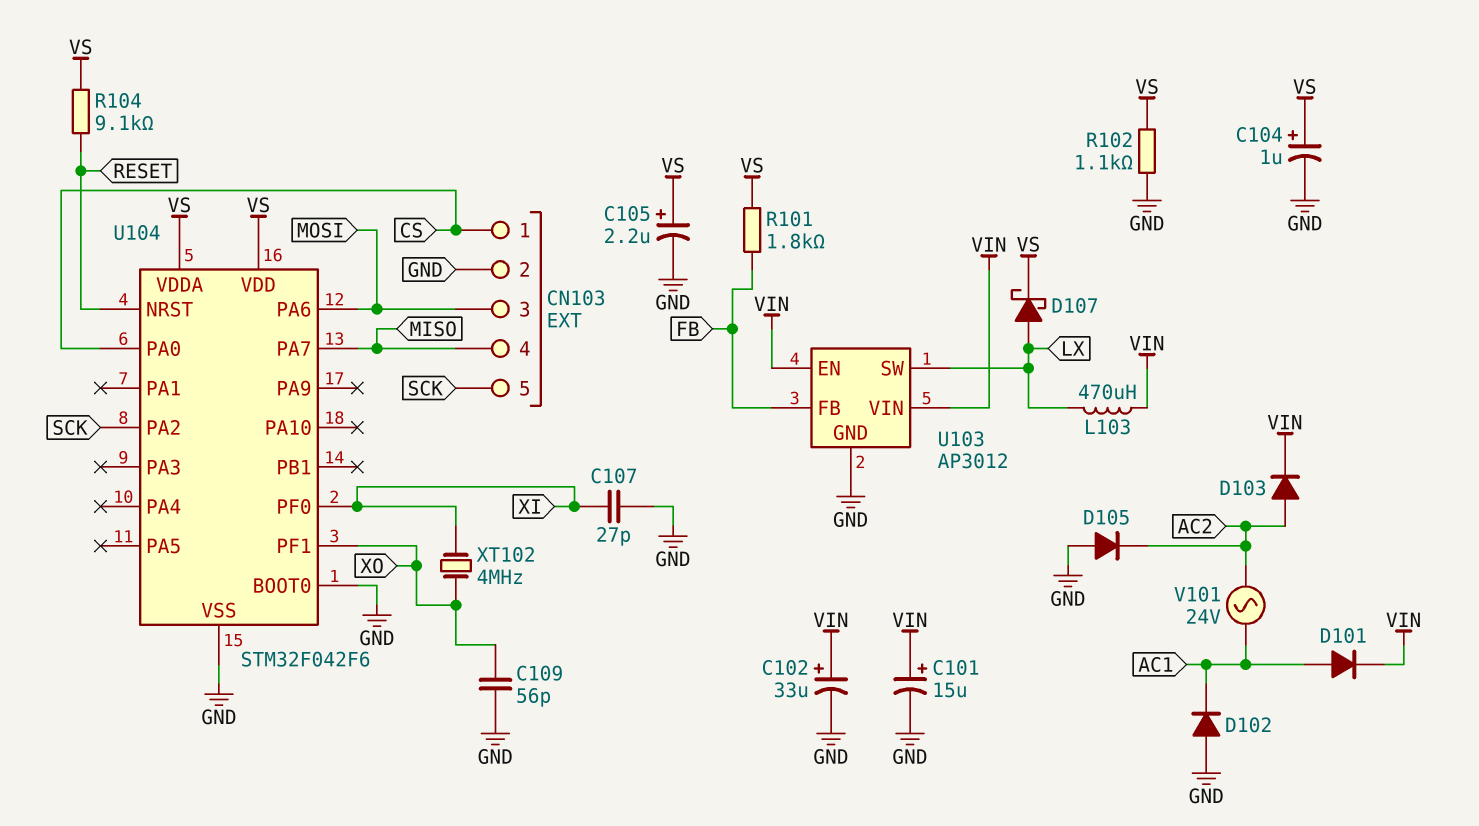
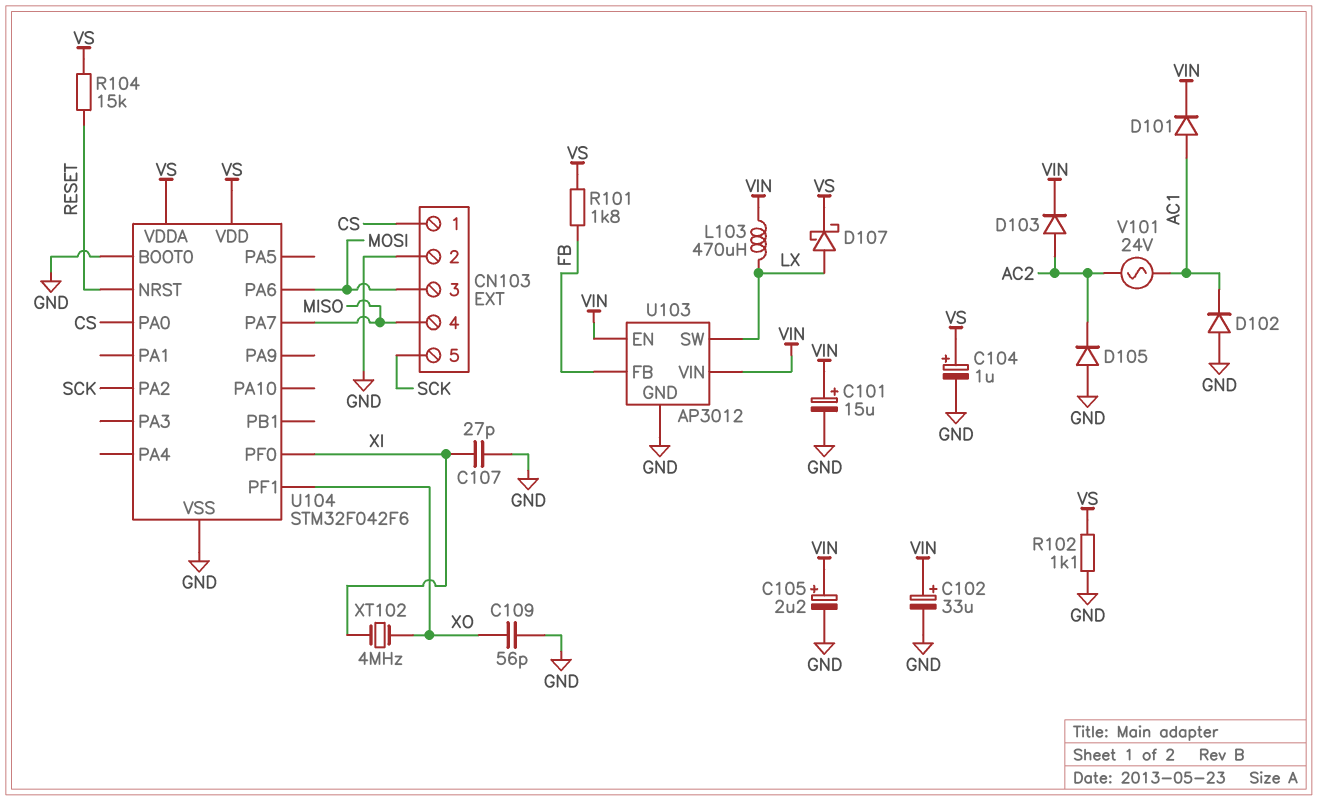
C105: 2.2uF (plus VS, minus GND) -> 2.2uF (plus VIN, minus GND)
R104: 9.1k (RESET, VS) -> 15k (RESET, VS)

